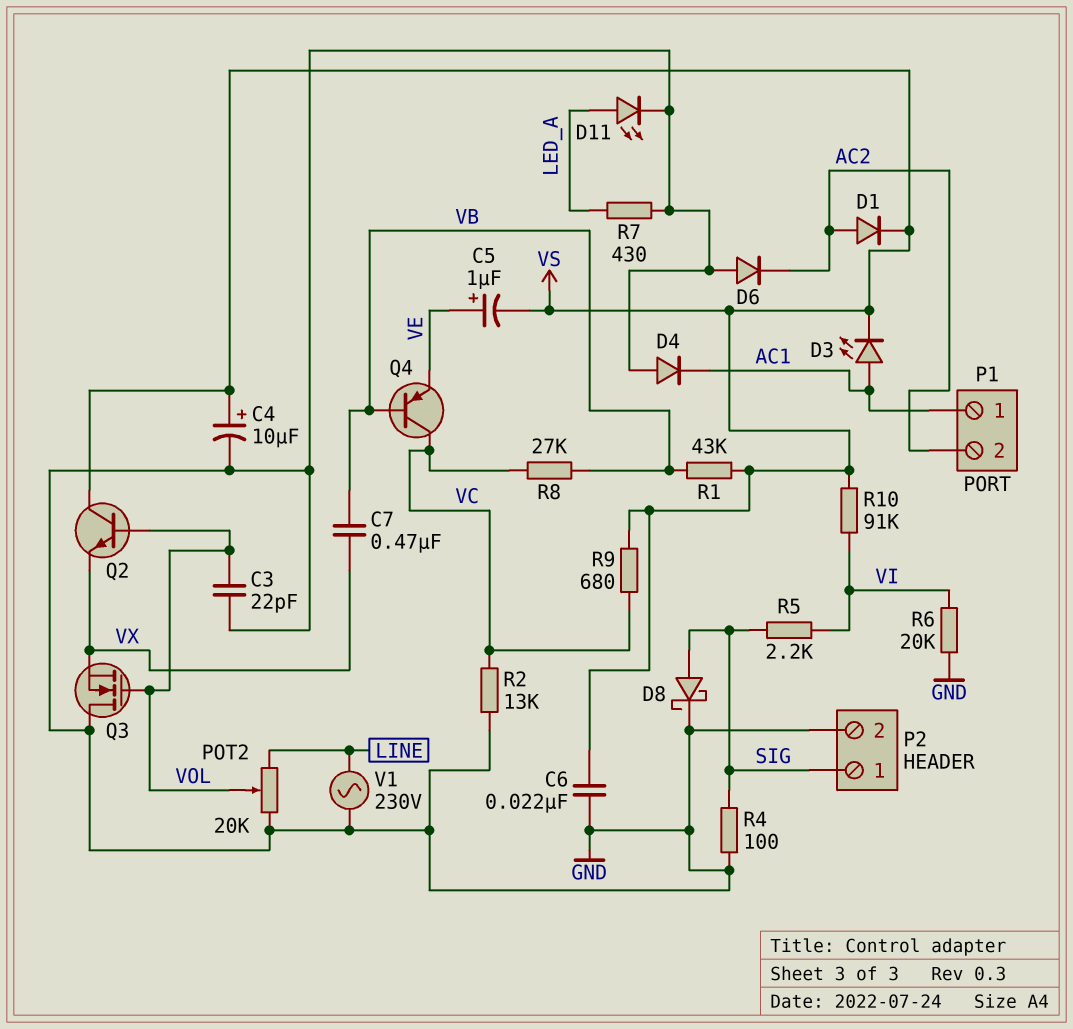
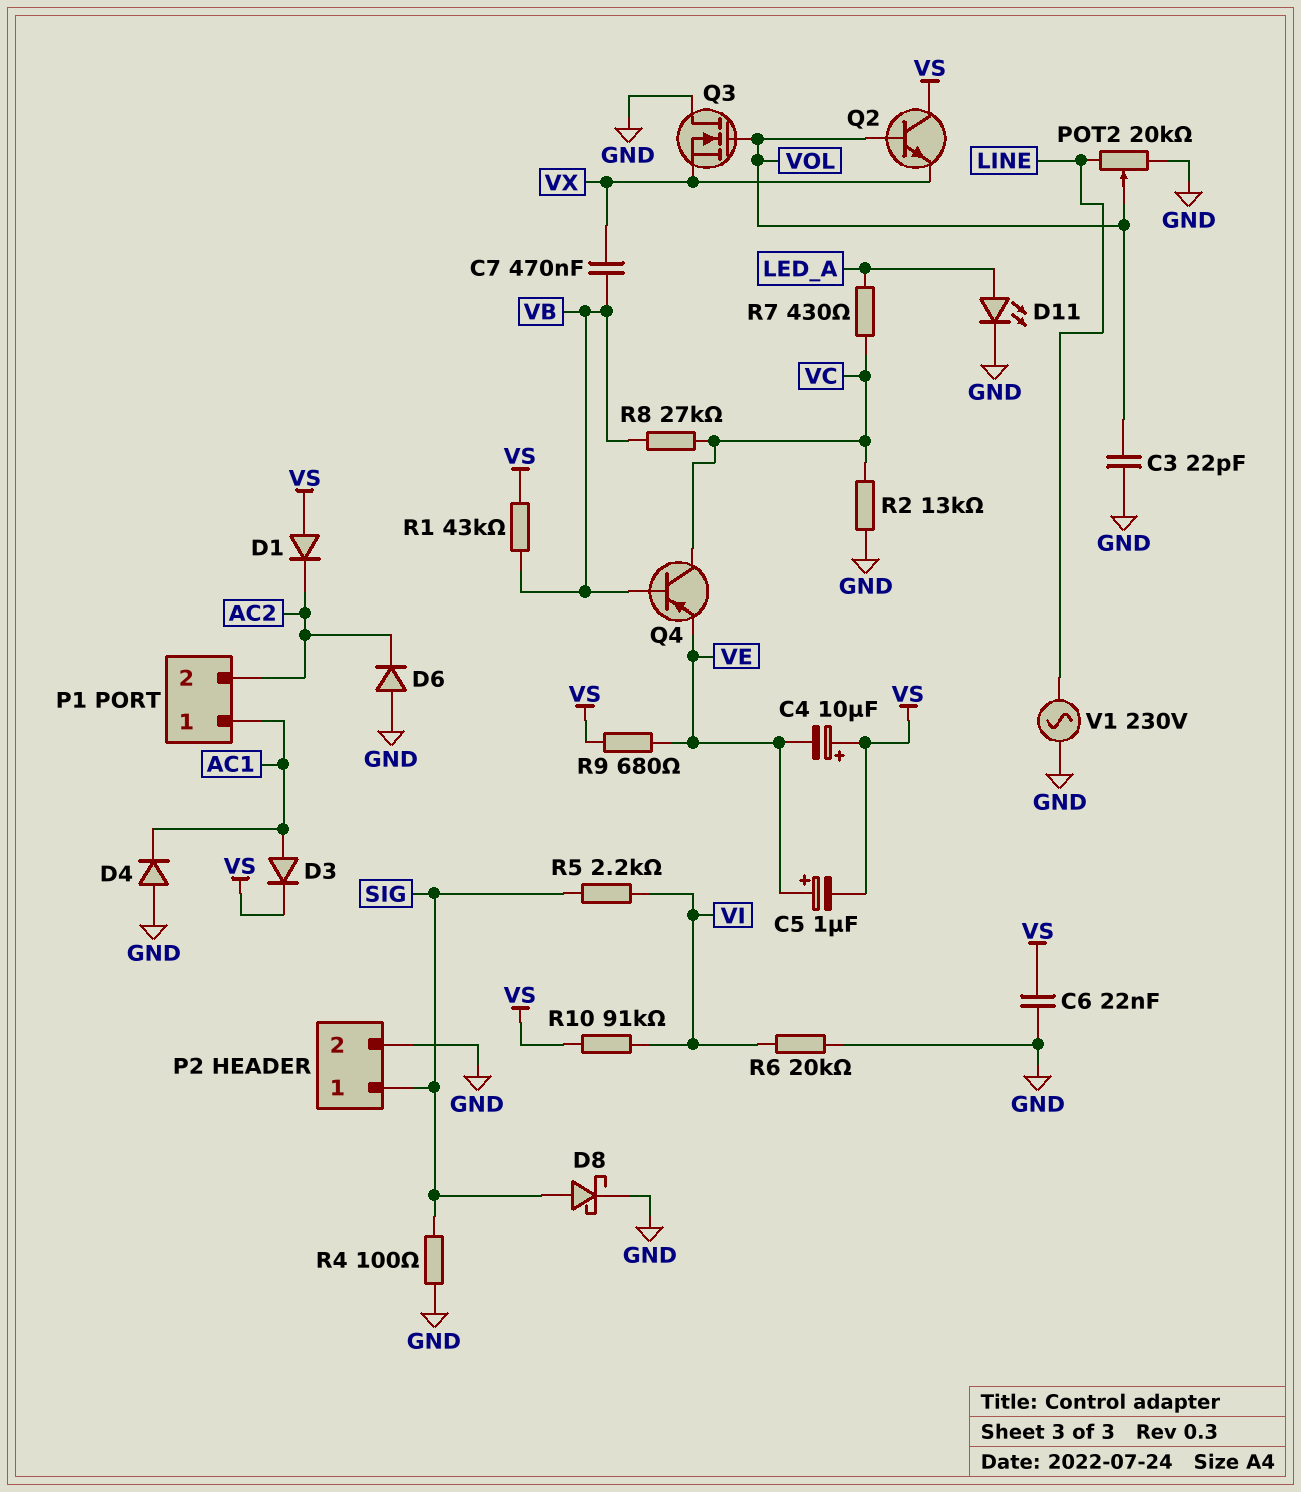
C4: 10uF (plus VS, minus GND) -> 10uF (plus VS, minus VE)
D1: diode (A AC2, K VS) -> diode (A VS, K AC2)
D3: LED (A AC1, K VS) -> diode (A AC1, K VS)
R7: 430 (GND, LED_A) -> 430 (LED_A, VC)
R9: 680 (VC, VS) -> 680 (VE, VS)

